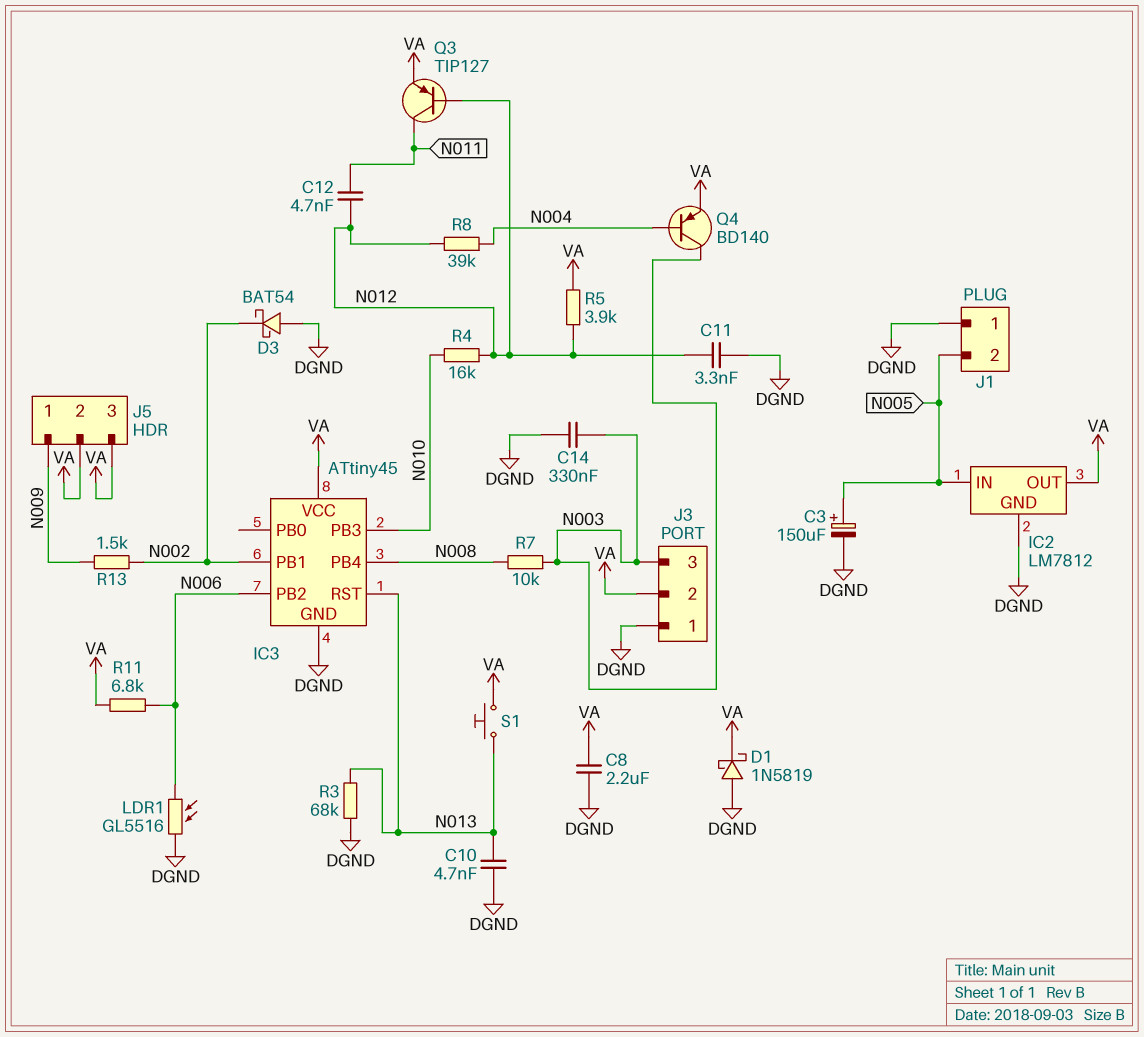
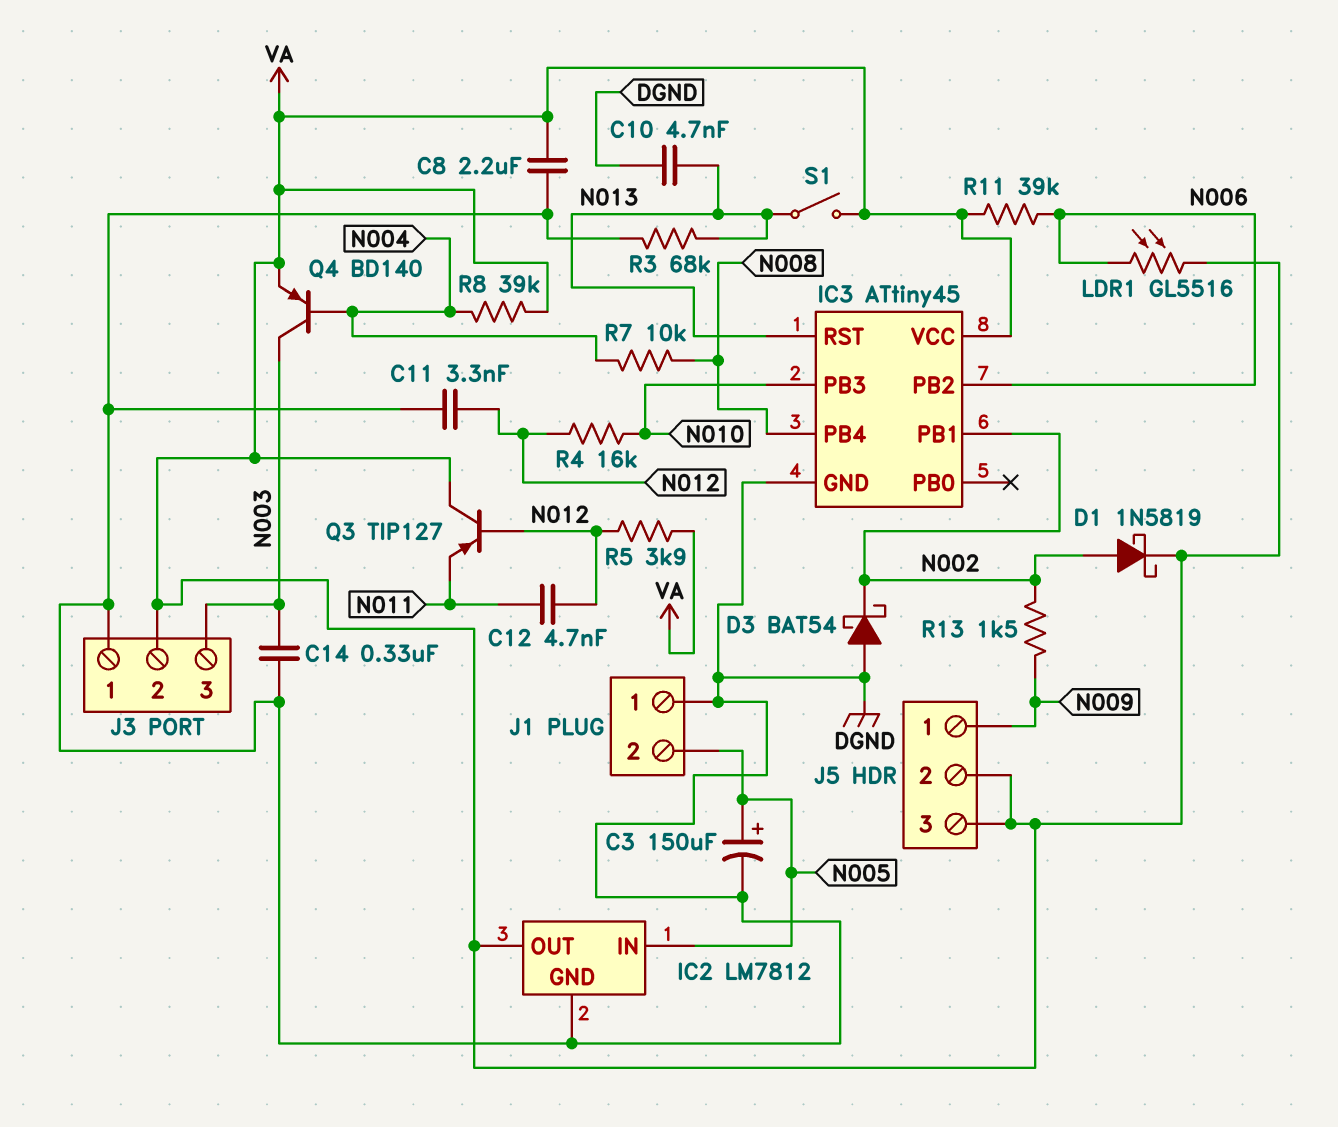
D1: schottky 1N5819 (A DGND, K VA) -> schottky 1N5819 (A N002, K VA)
LDR1: GL5516 (DGND, N006) -> GL5516 (N006, VA)
Q3: PNP TIP127 (B N012, C N011, E VA) -> PNP TIP127 (B N012, C VA, E N011)
R7: 10k (N003, N008) -> 10k (N004, N008)
R8: 39k (N004, N012) -> 39k (N004, VA)
R11: 6.8k (N006, VA) -> 39k (N006, VA)
S1: button (N013, VA) -> switch (N013, VA)

